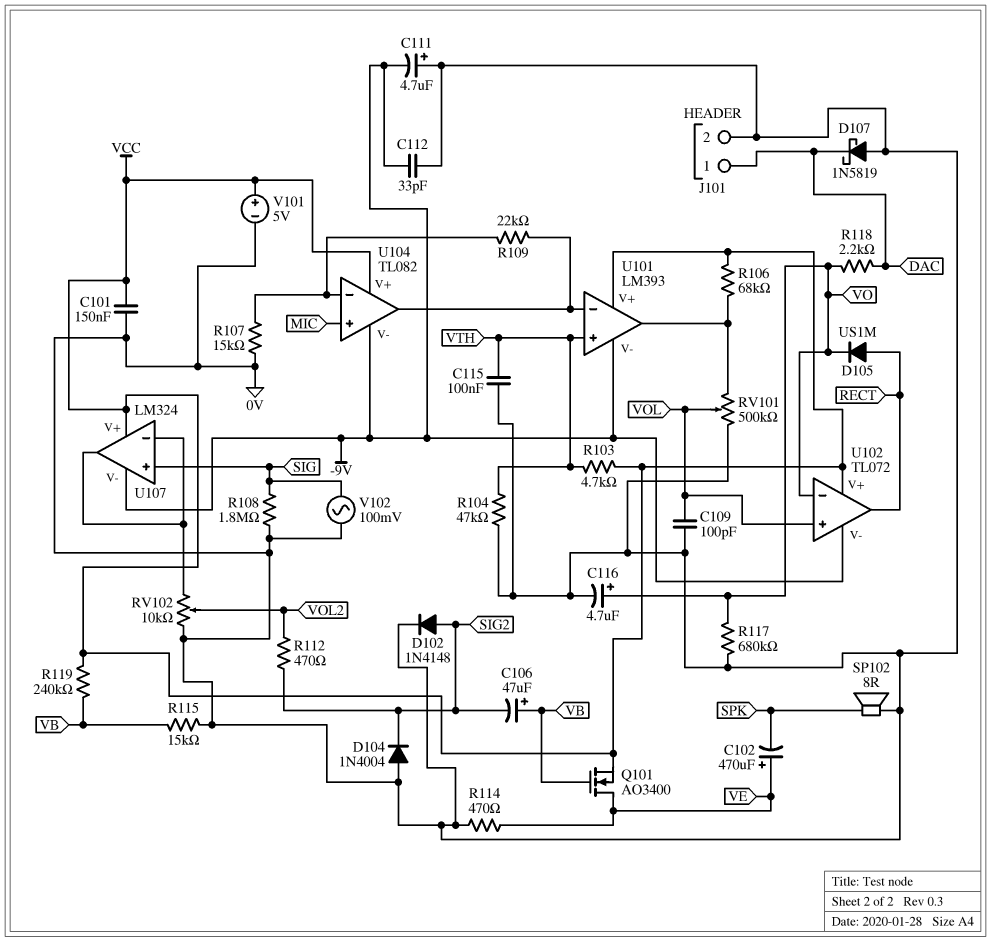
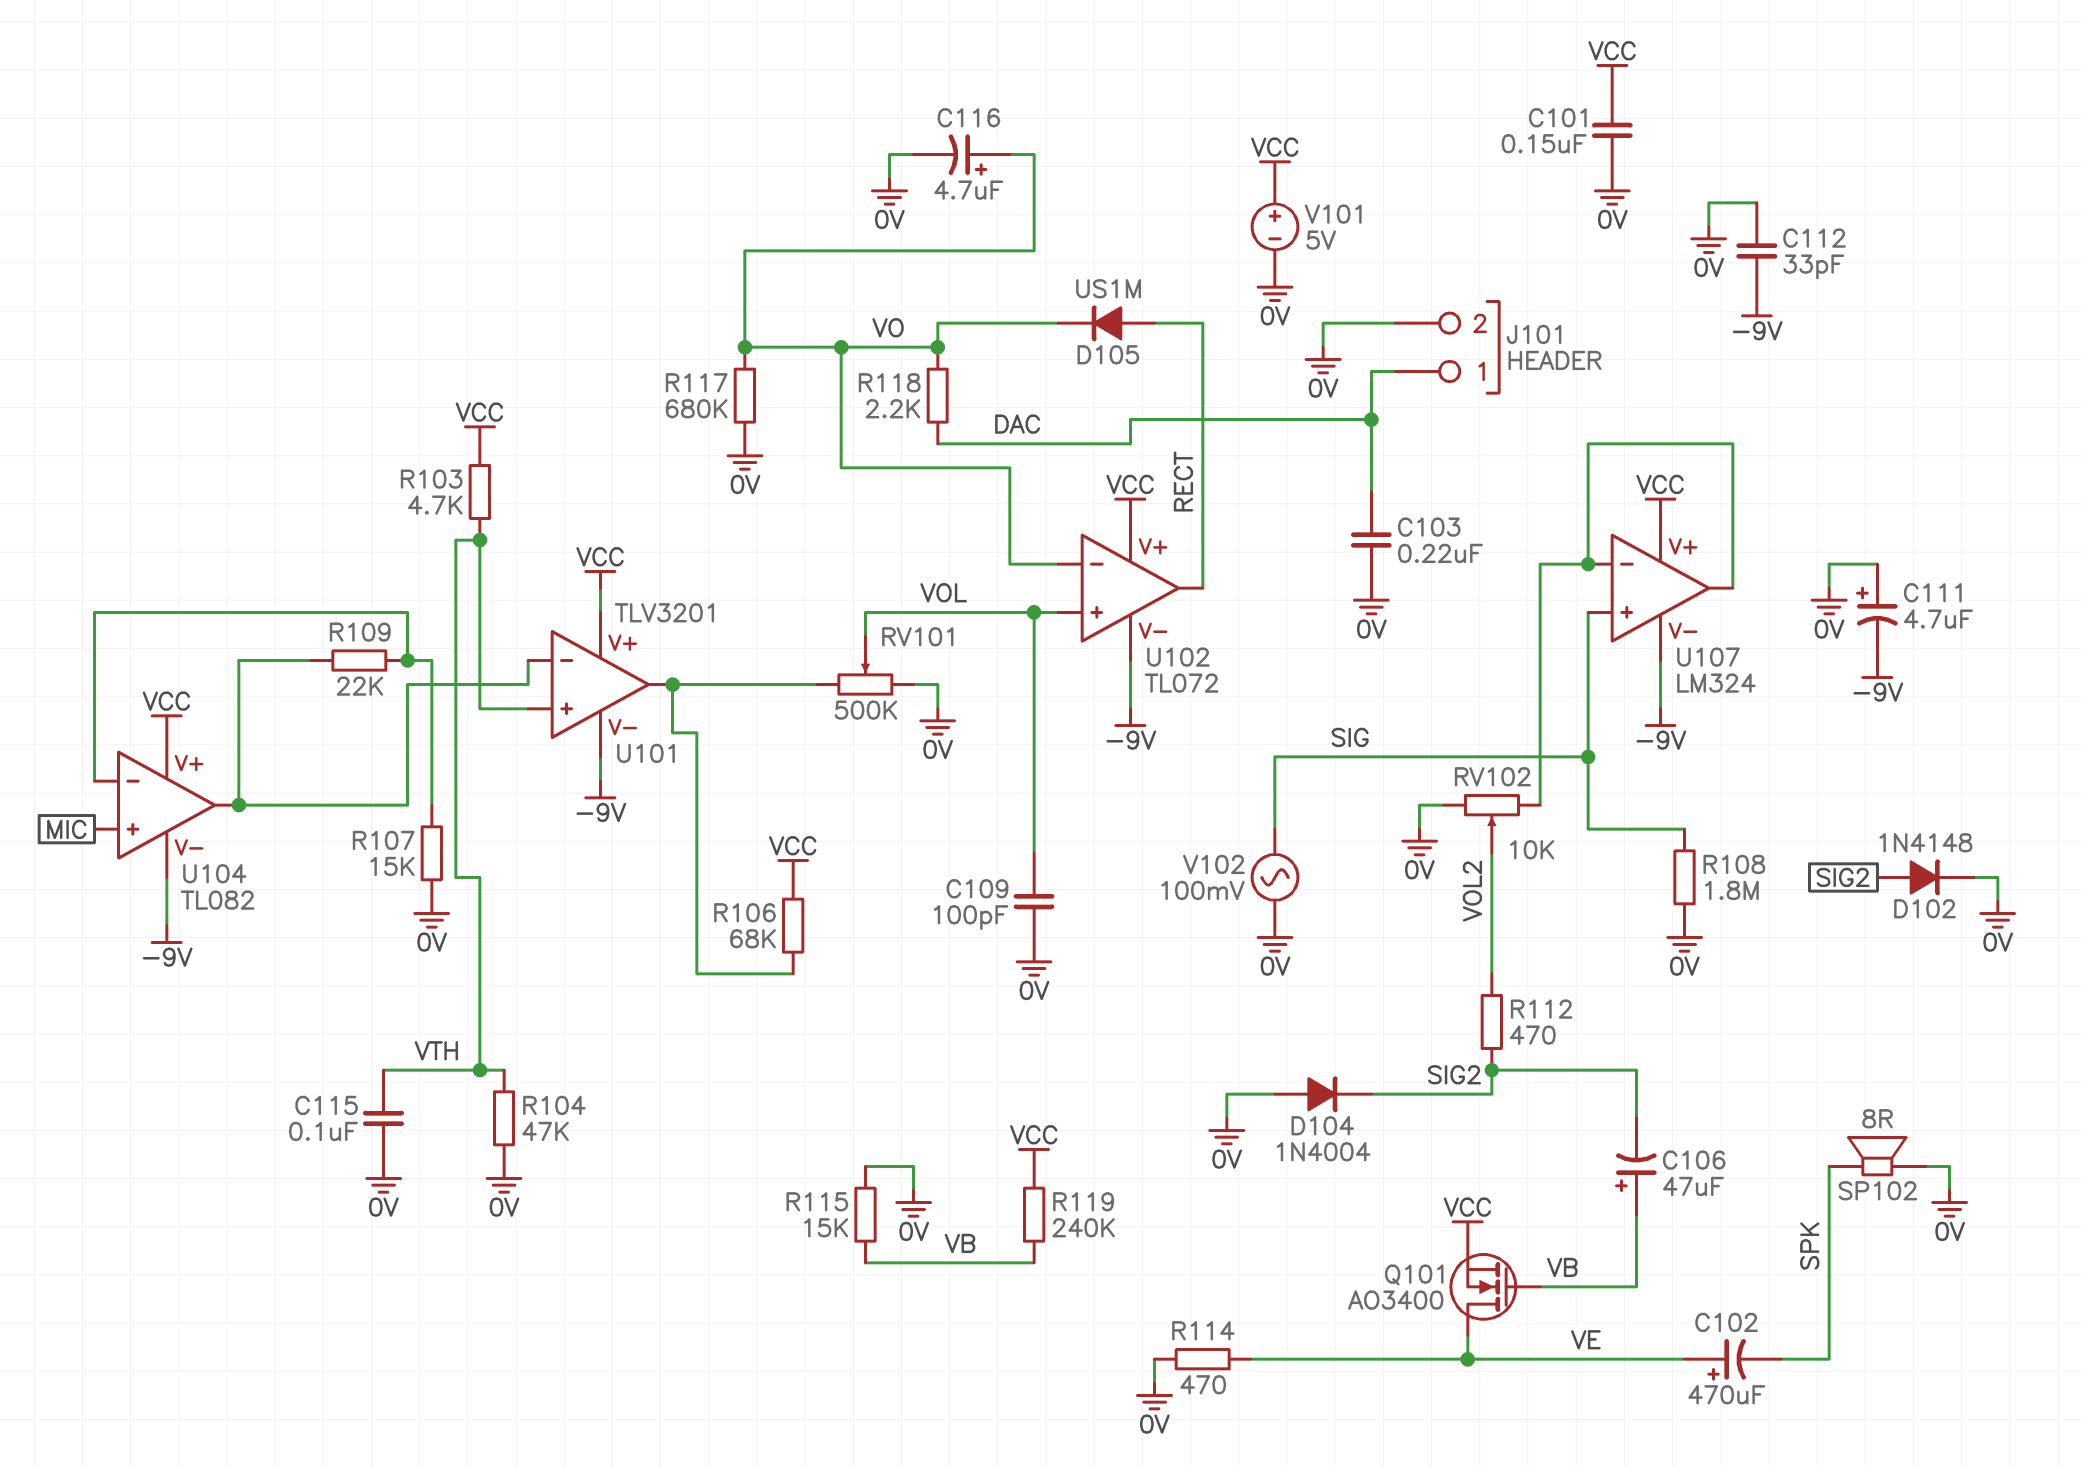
C103: none -> 220nF (0V, DAC)
D107: schottky 1N5819 (A 0V, K DAC) -> none
U101: LM393 -> TLV3201

